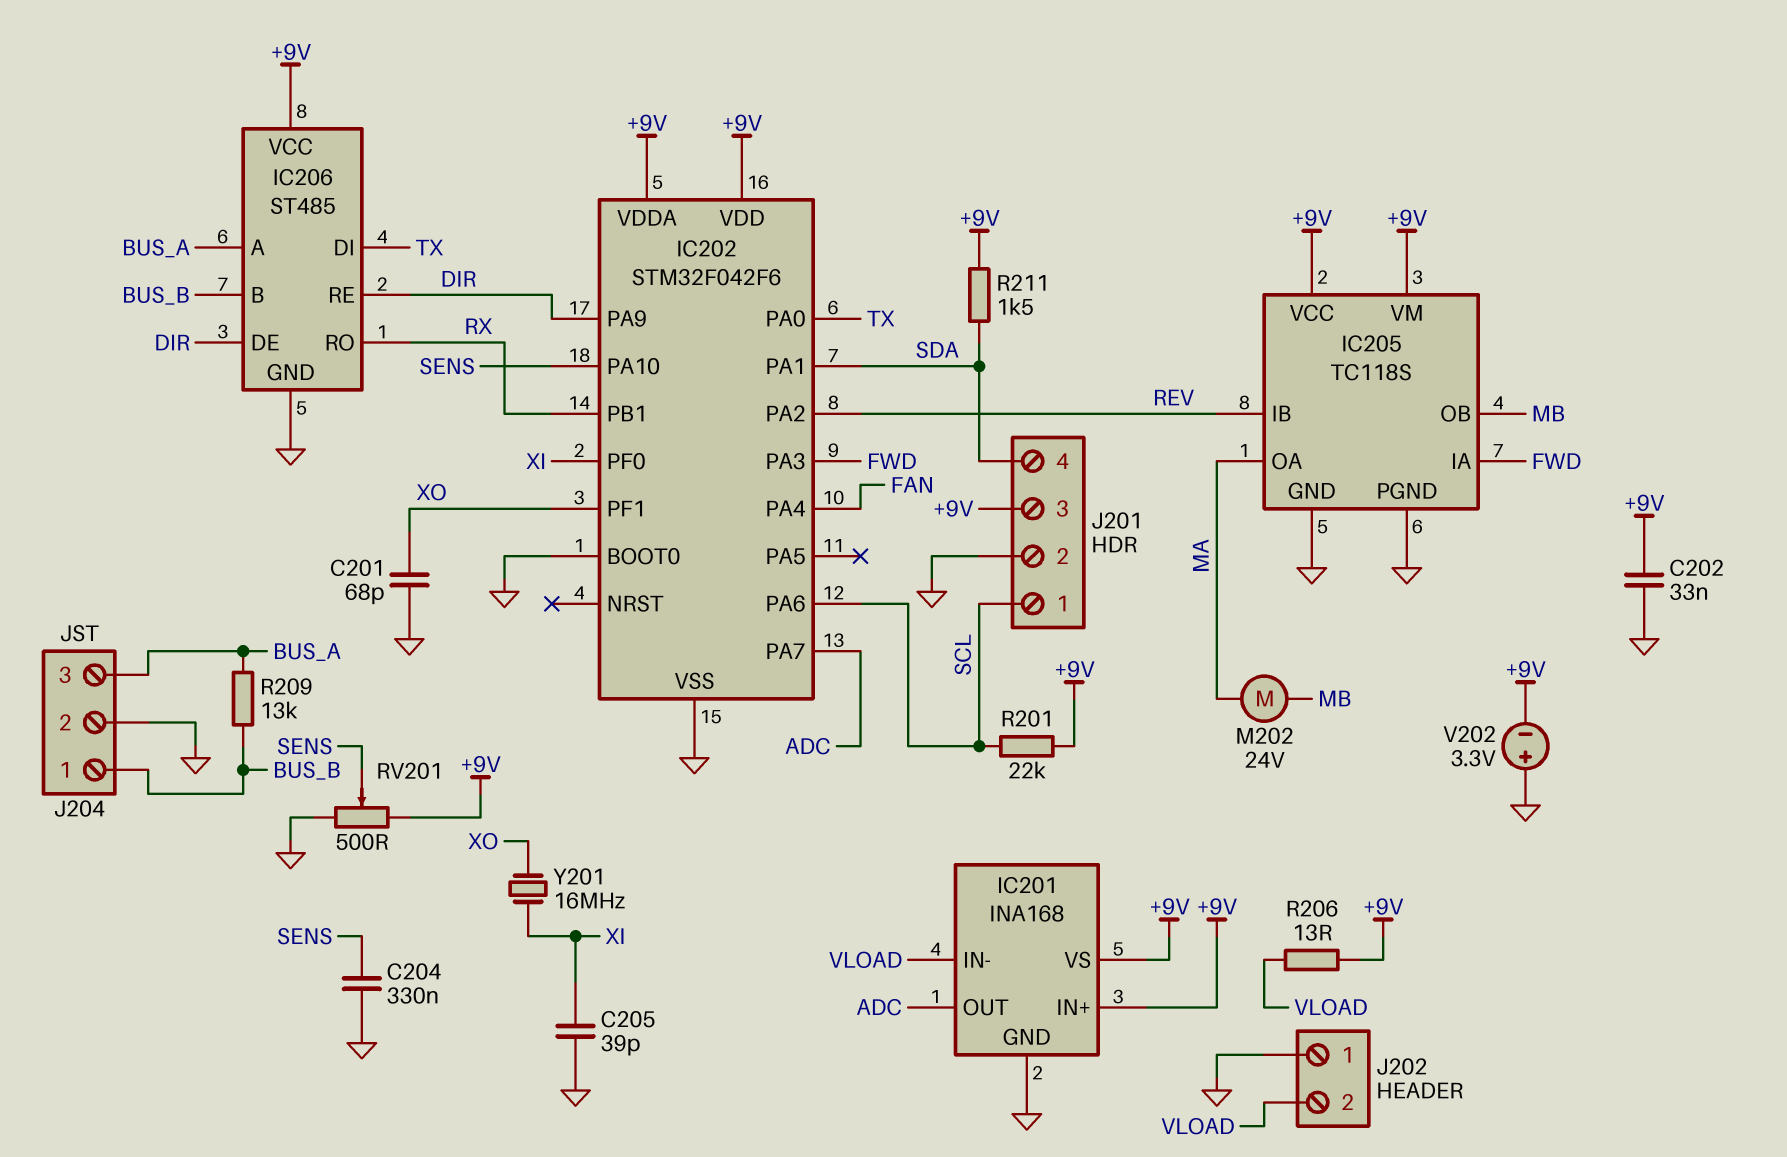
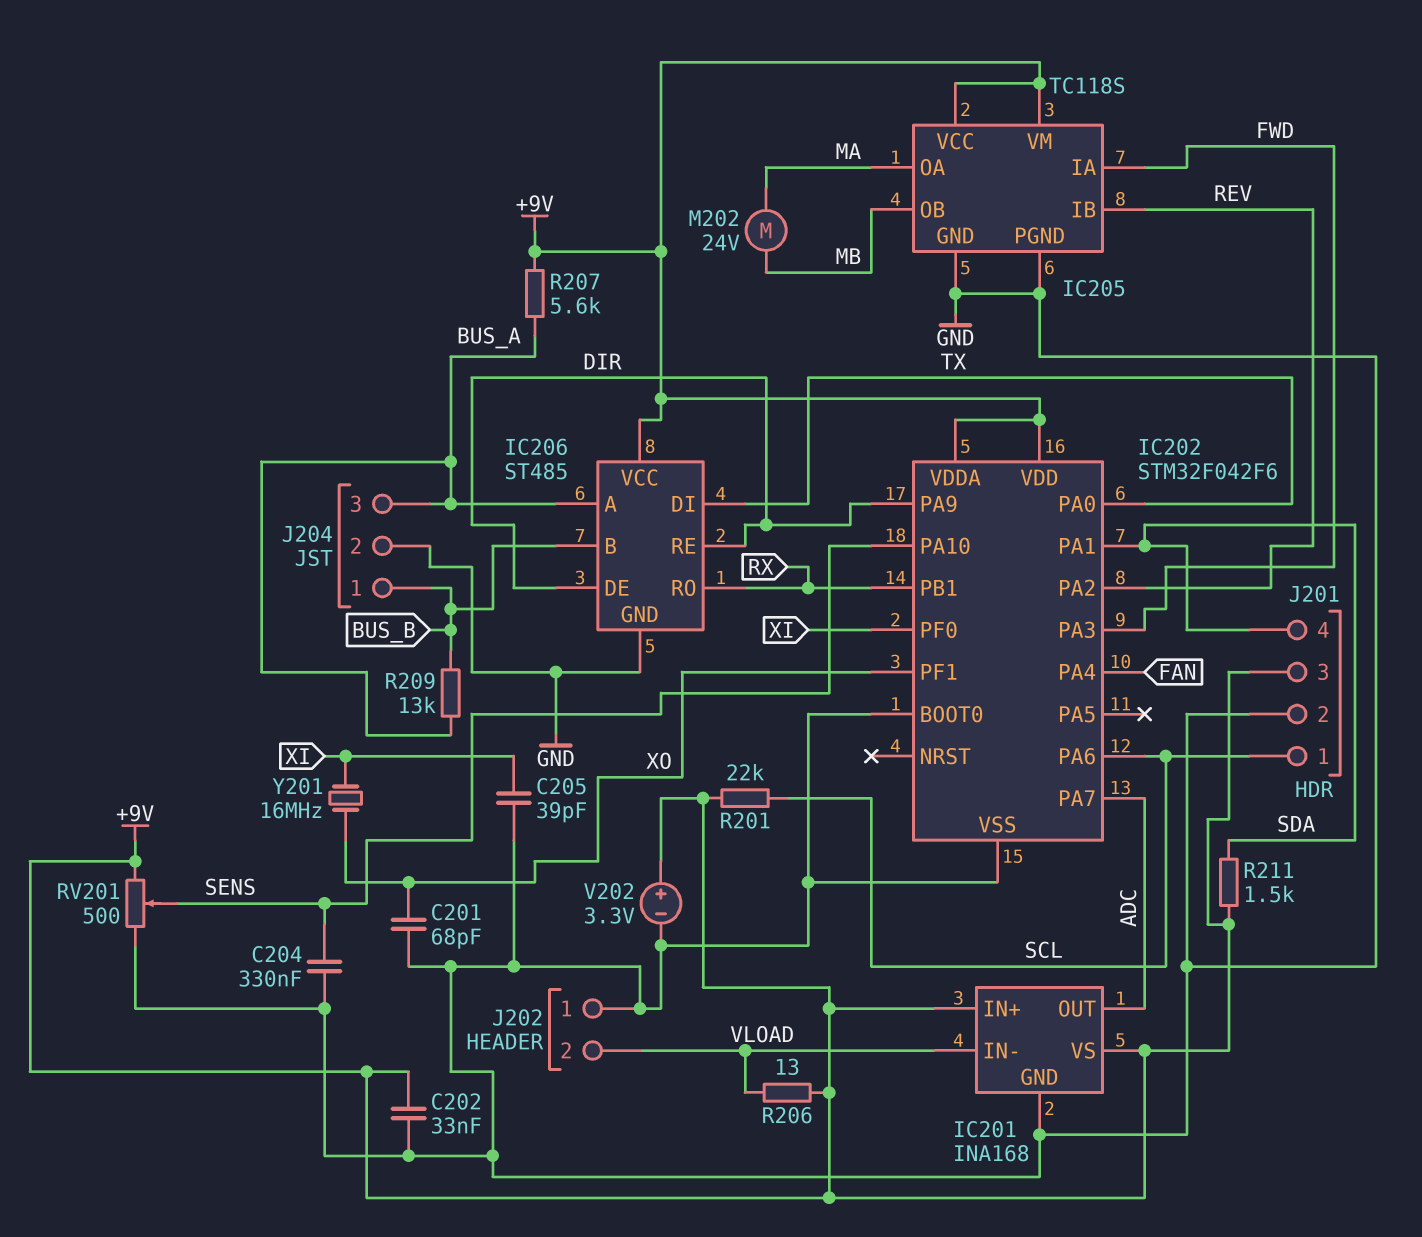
R207: none -> 5.6k (+9V, BUS_A)
V202: 3.3V (plus GND, minus +9V) -> 3.3V (plus +9V, minus GND)

